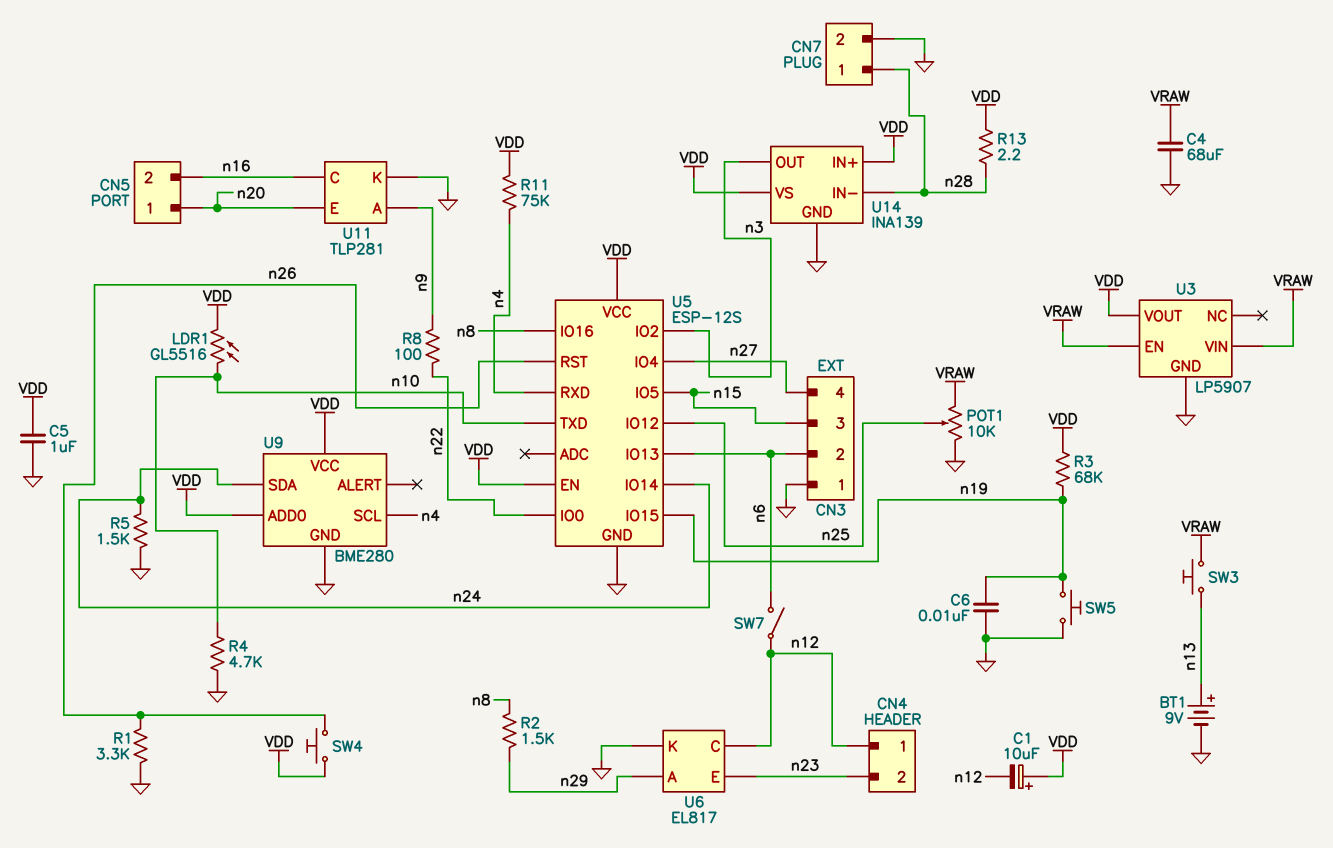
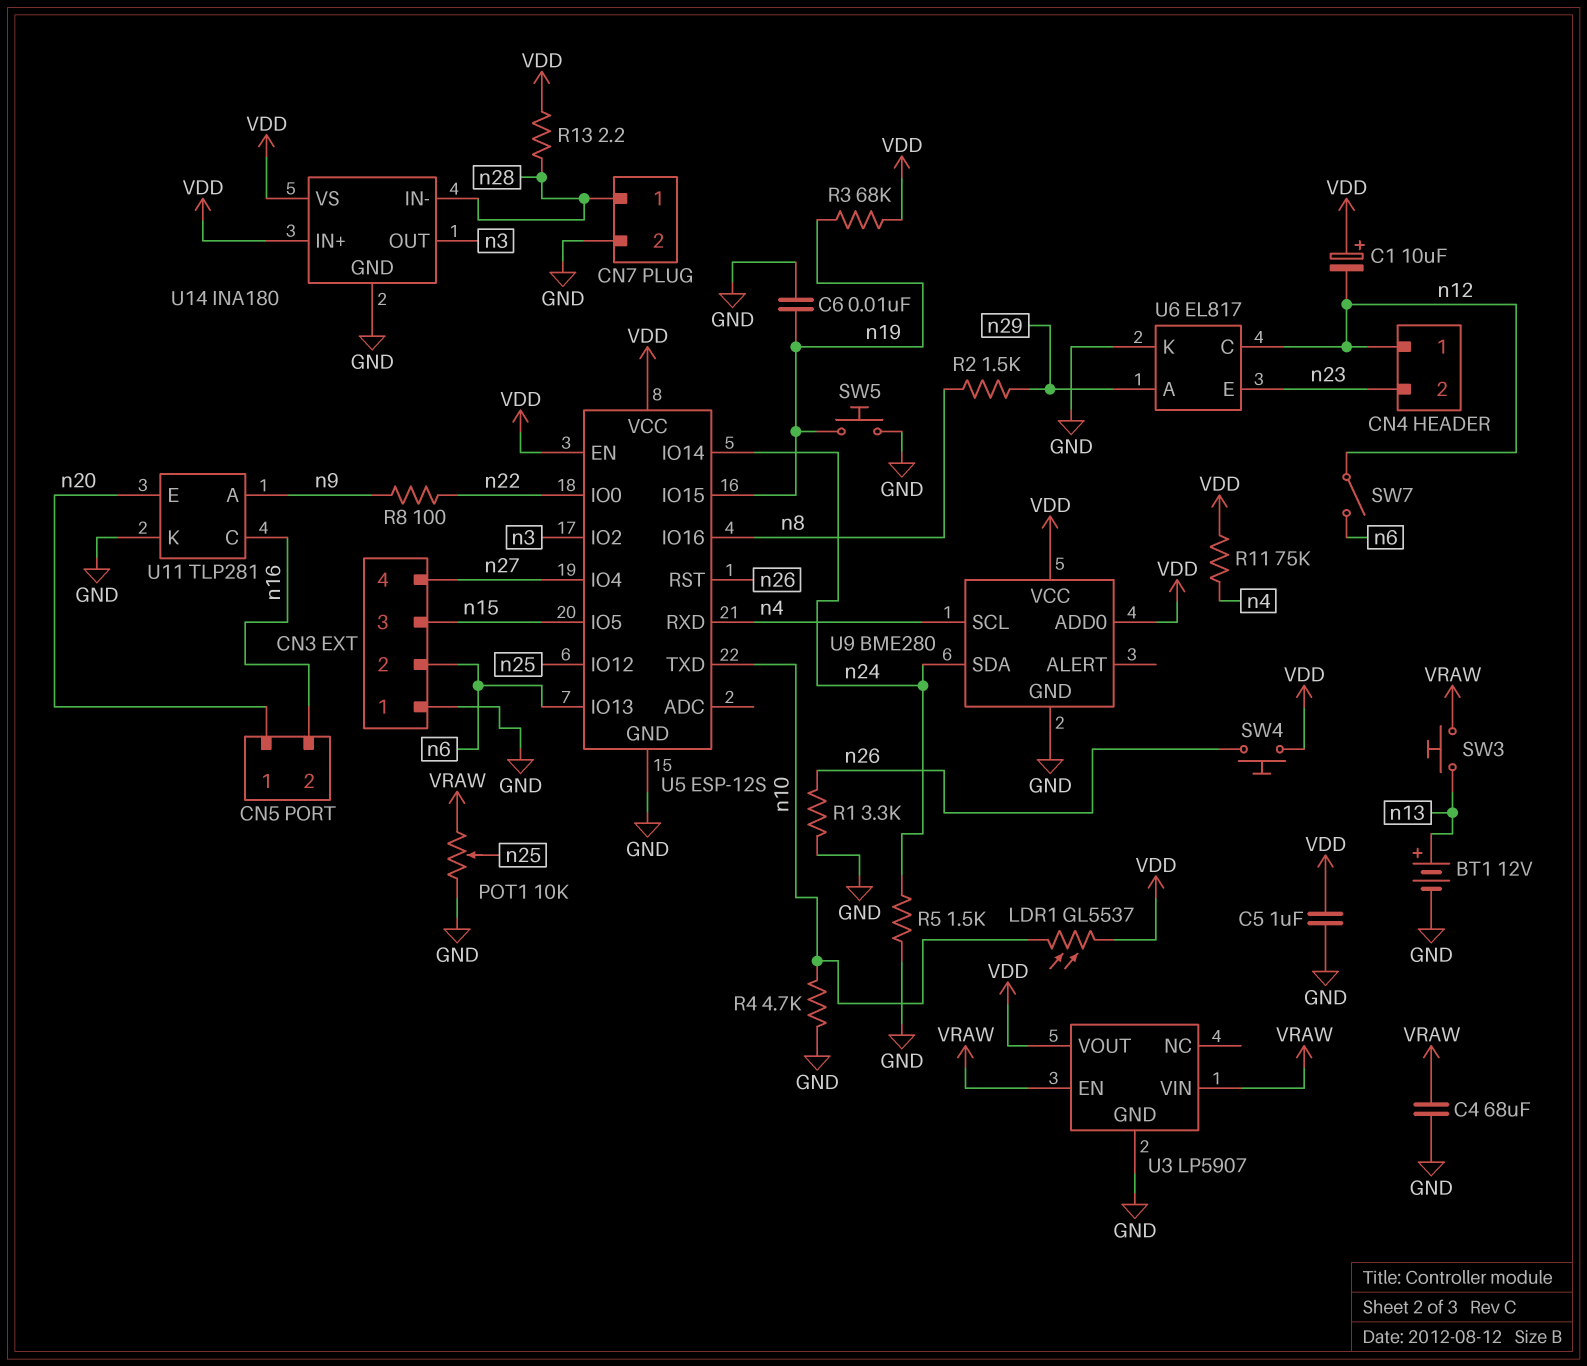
BT1: 9V (plus n13, minus GND) -> 12V (plus n13, minus GND)
LDR1: GL5516 (VDD, n10) -> GL5537 (VDD, n10)
U14: INA139 -> INA180

